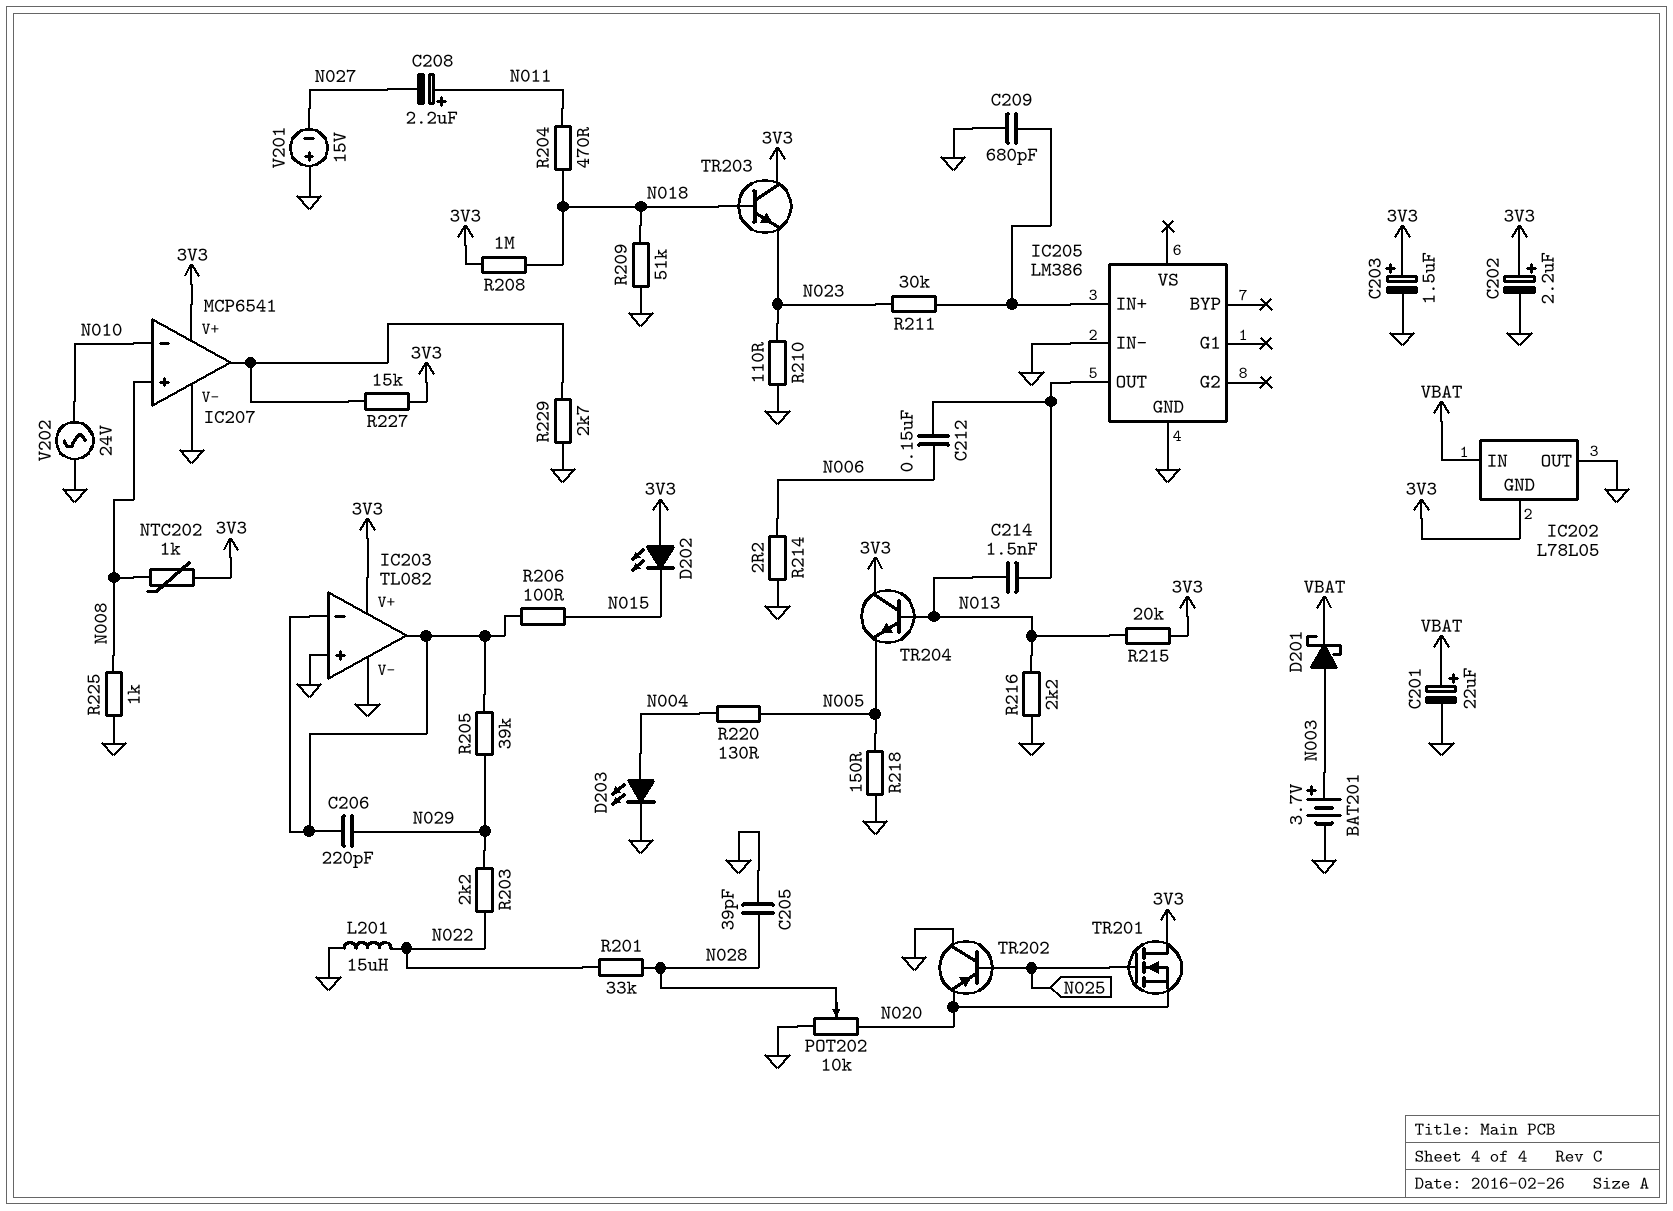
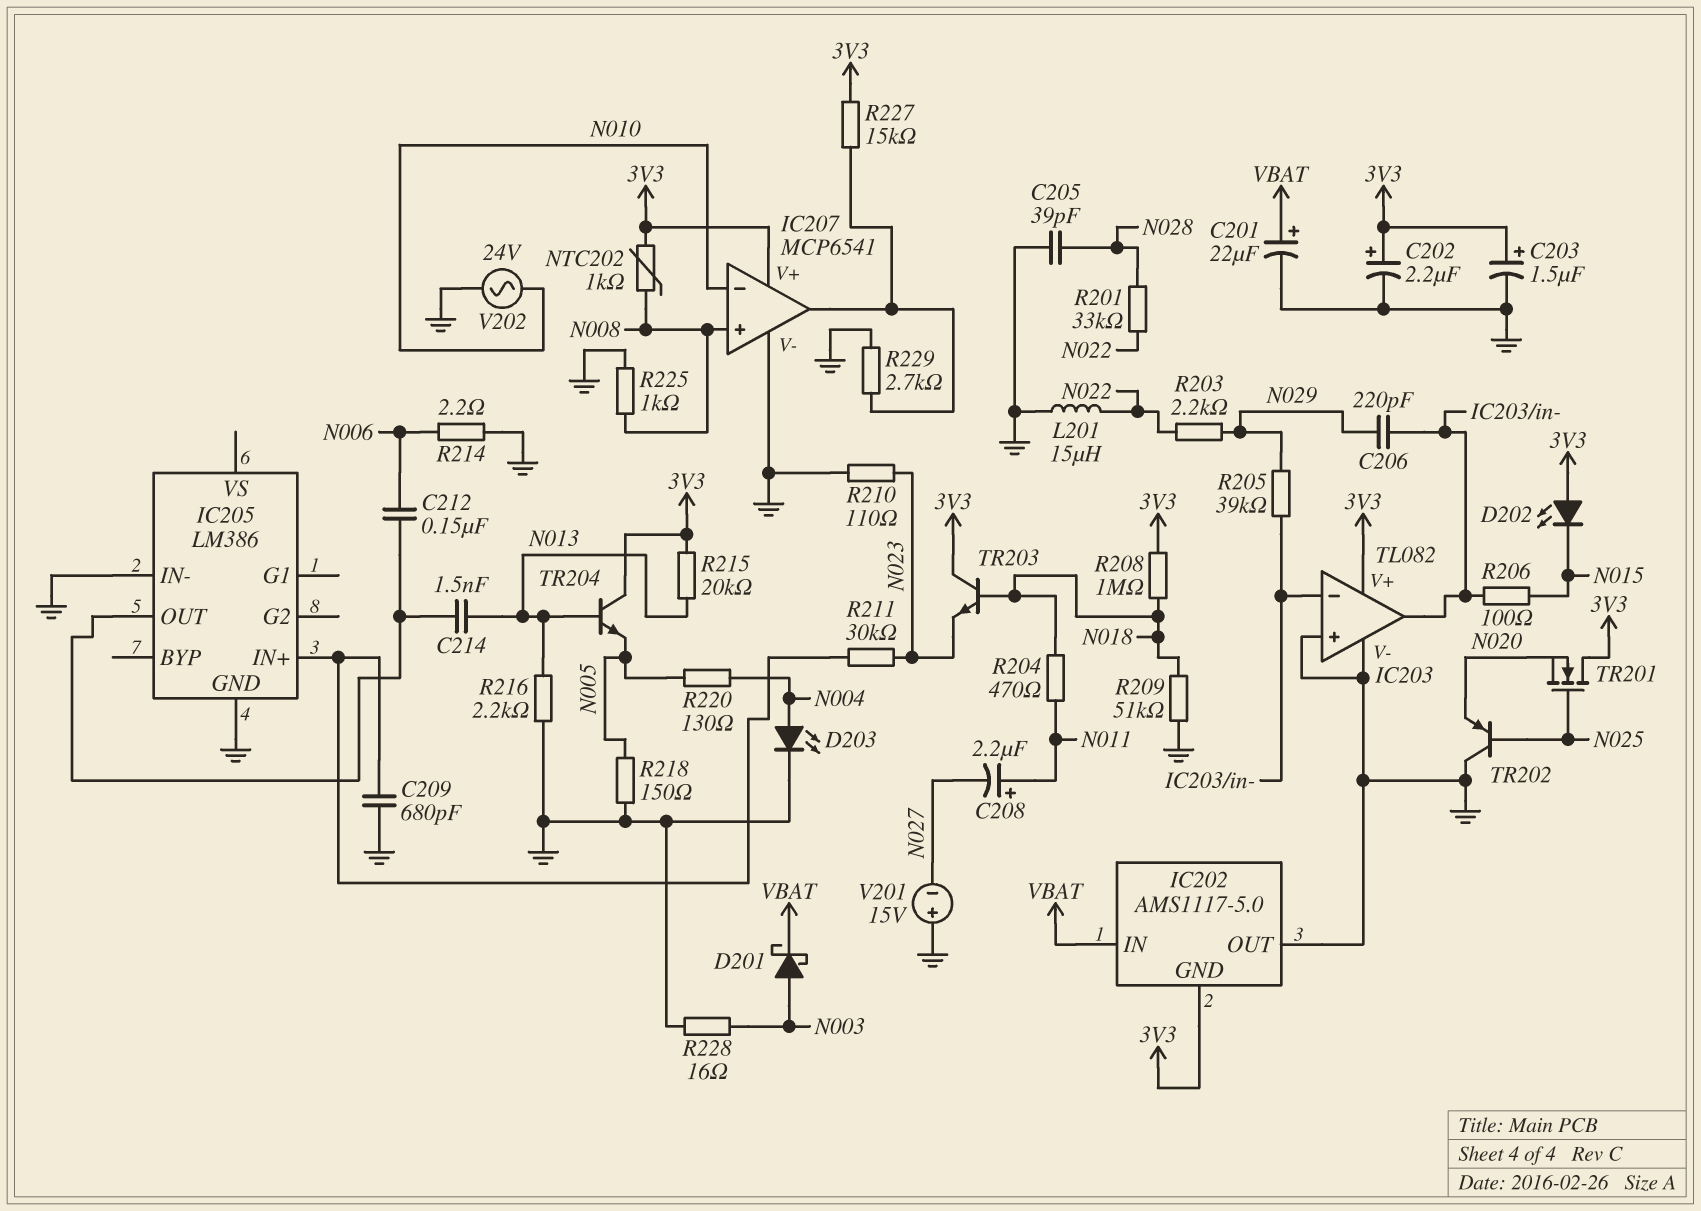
BAT201: 3.7V (plus N003, minus GND) -> none
IC202: L78L05 -> AMS1117-5.0
POT202: 10k (GND, N020, wiper N028) -> none
R228: none -> 16 (GND, N003)

